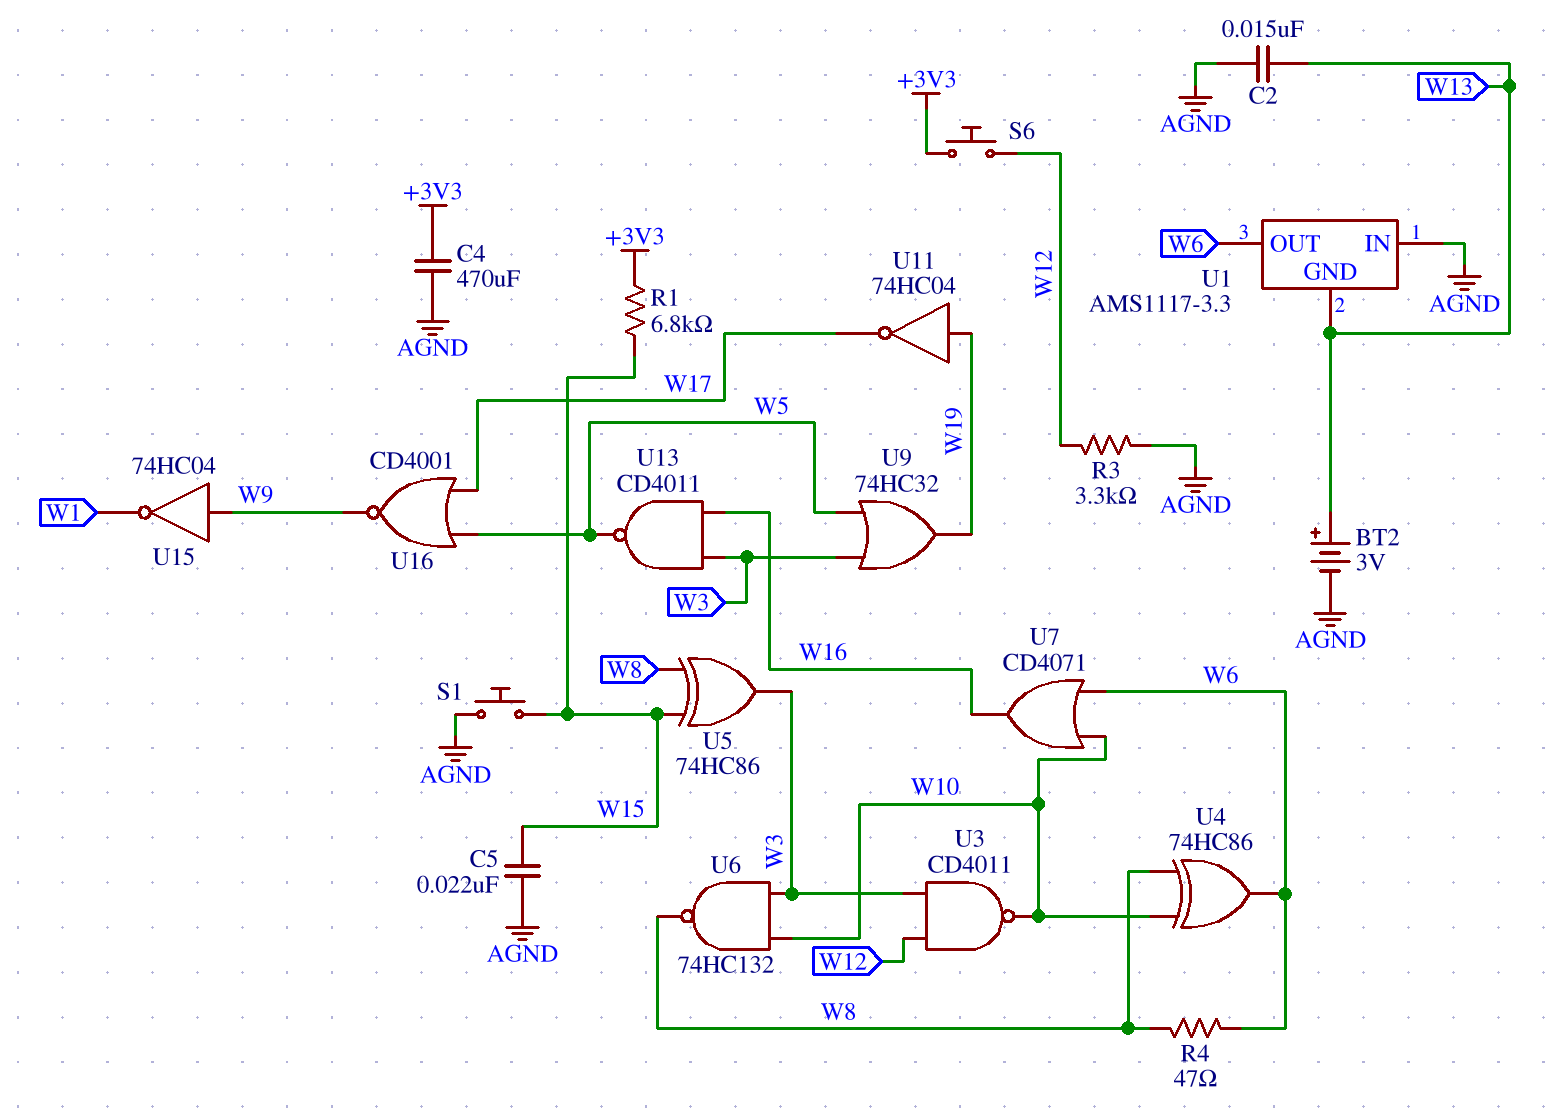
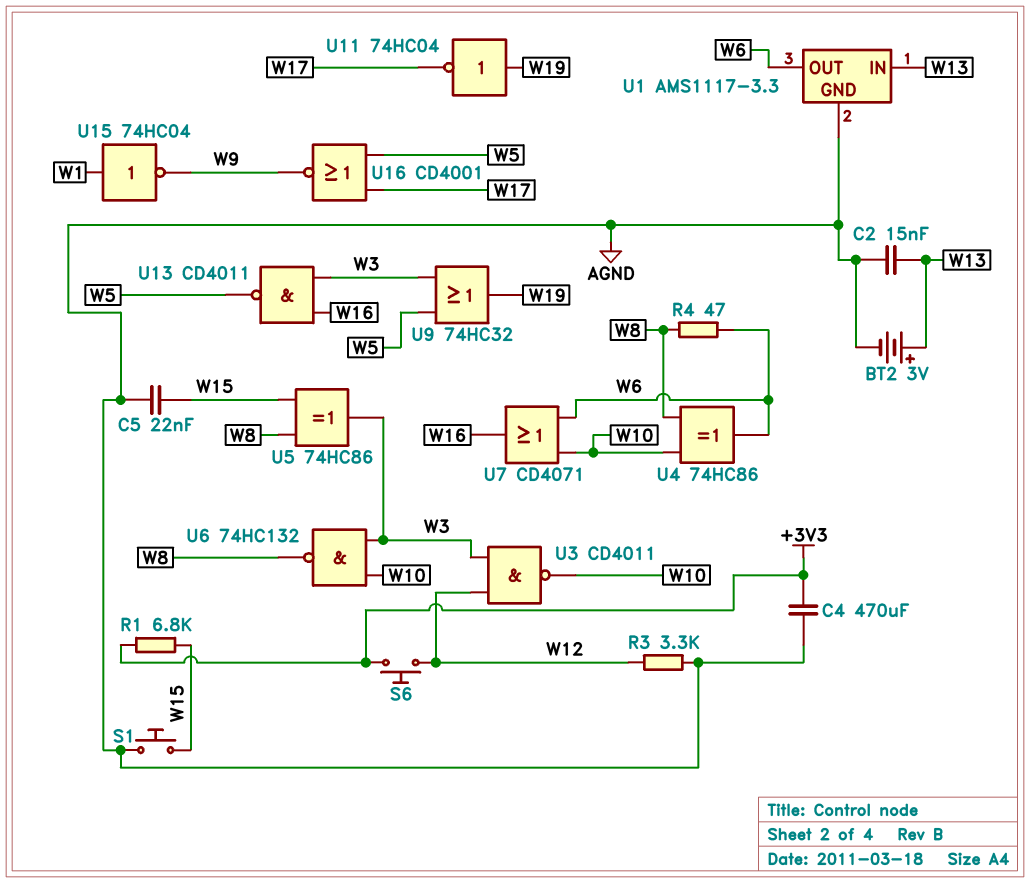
U1 pin GND: W13 -> AGND
U1 pin IN: AGND -> W13
U15: NOT 74HC04 (in W9, out W1) -> NOT 74HC04 (in W1, out W9)

